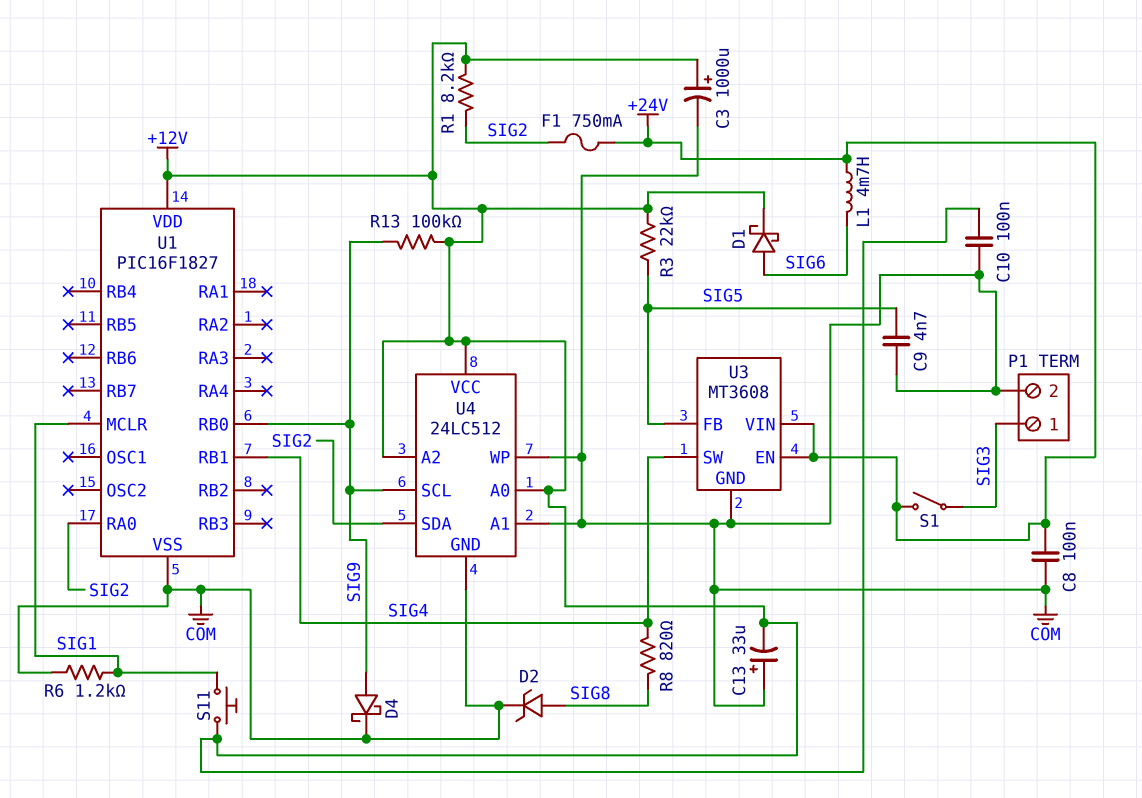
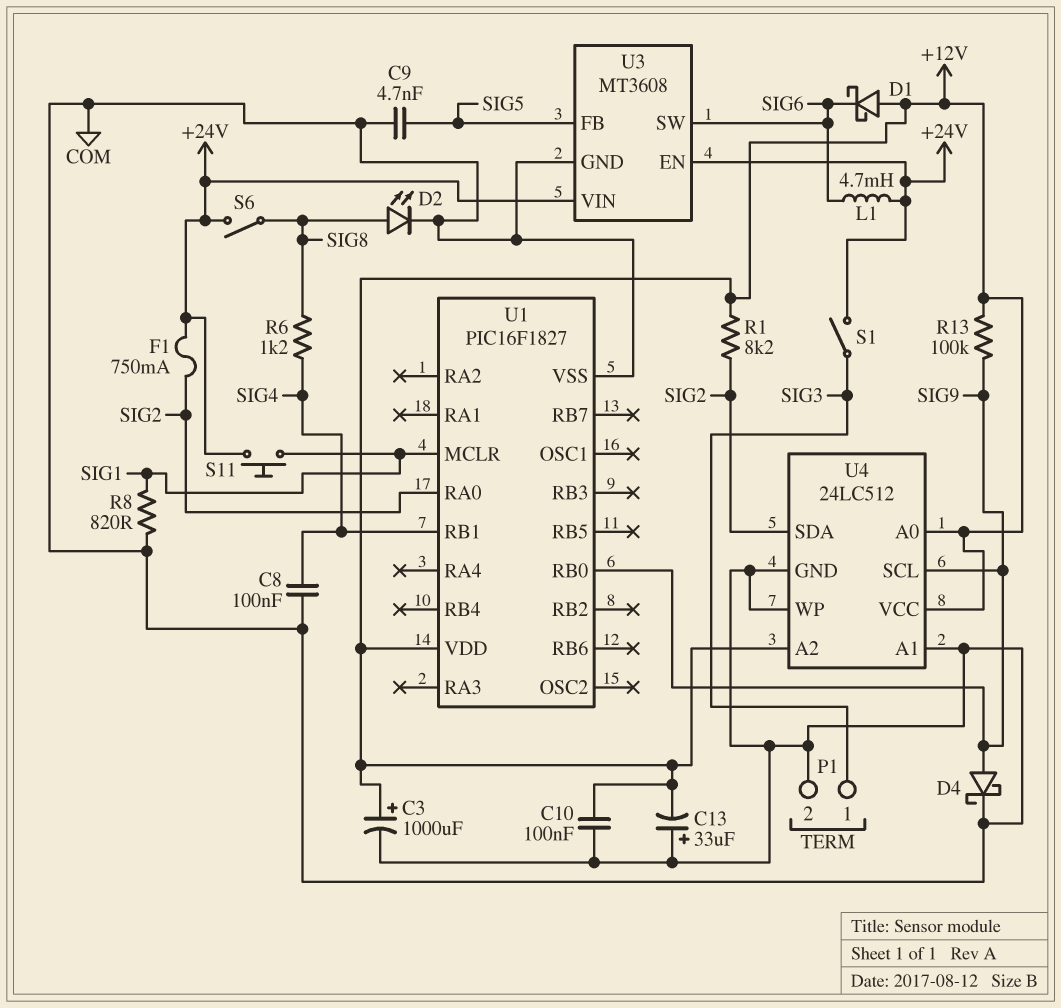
C8: 100nF (+24V, COM) -> 100nF (COM, SIG4)
D1: schottky (A SIG6, K +12V) -> schottky (A +12V, K SIG6)
D2: zener (A SIG8, K COM) -> LED (A SIG8, K COM)
R3: 22k (+12V, SIG5) -> none
R6: 1.2k (COM, SIG1) -> 1.2k (SIG4, SIG8)
R8: 820 (SIG4, SIG8) -> 820 (COM, SIG1)
S6: none -> switch (+24V, SIG8)
S11: button (+12V, SIG1) -> button (+24V, SIG1)
U3 pin SW: SIG4 -> SIG6

